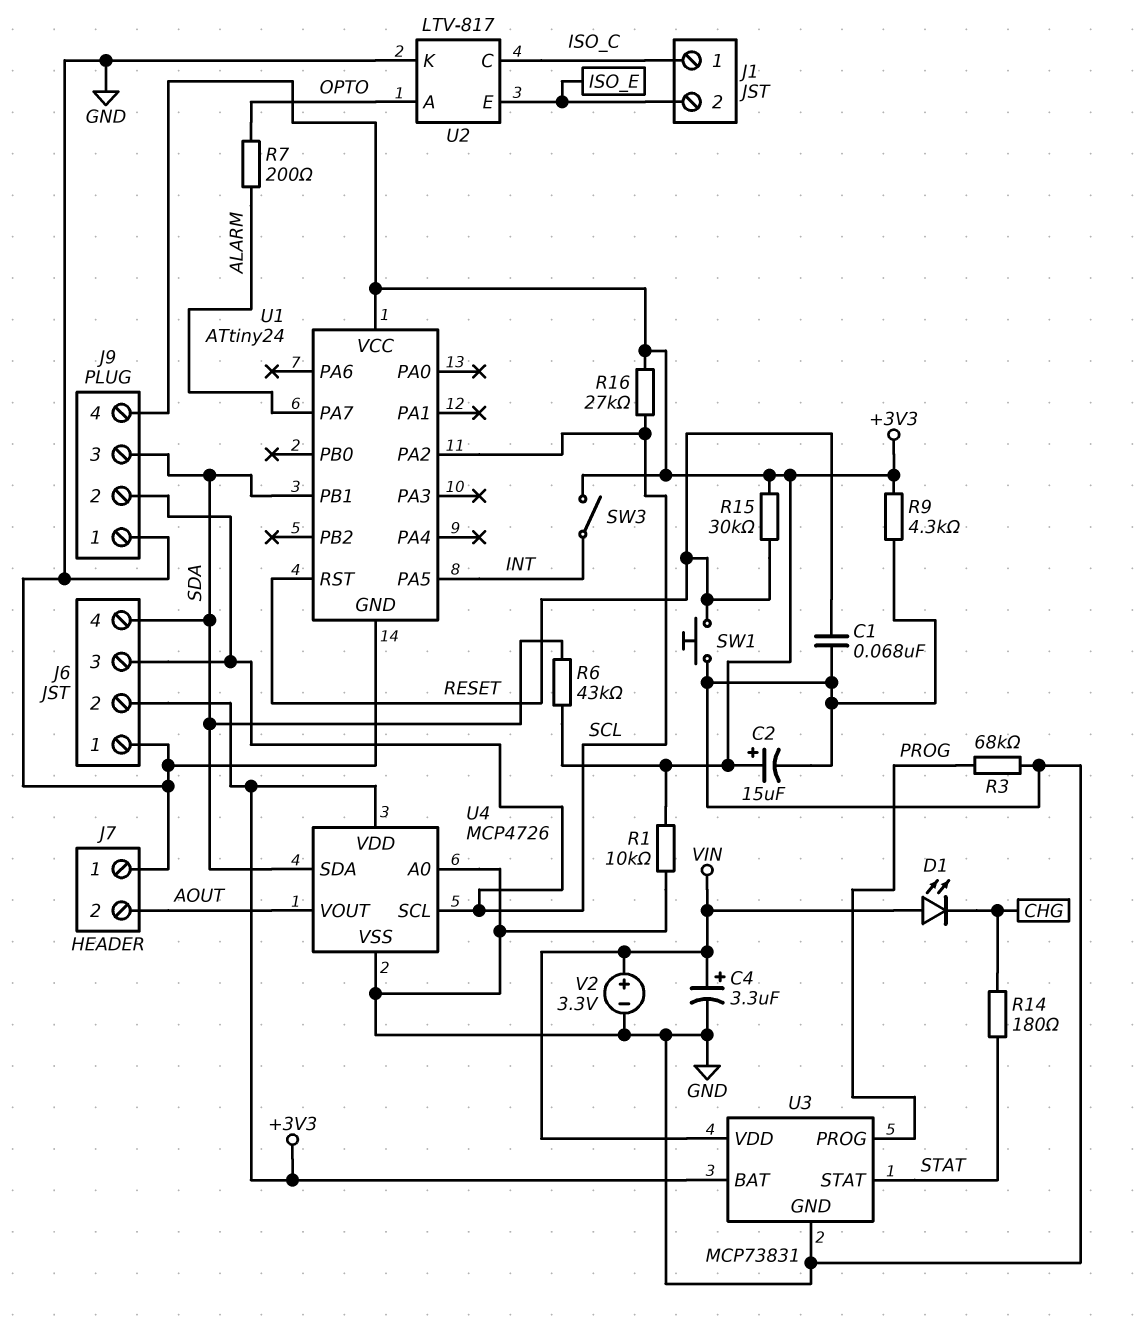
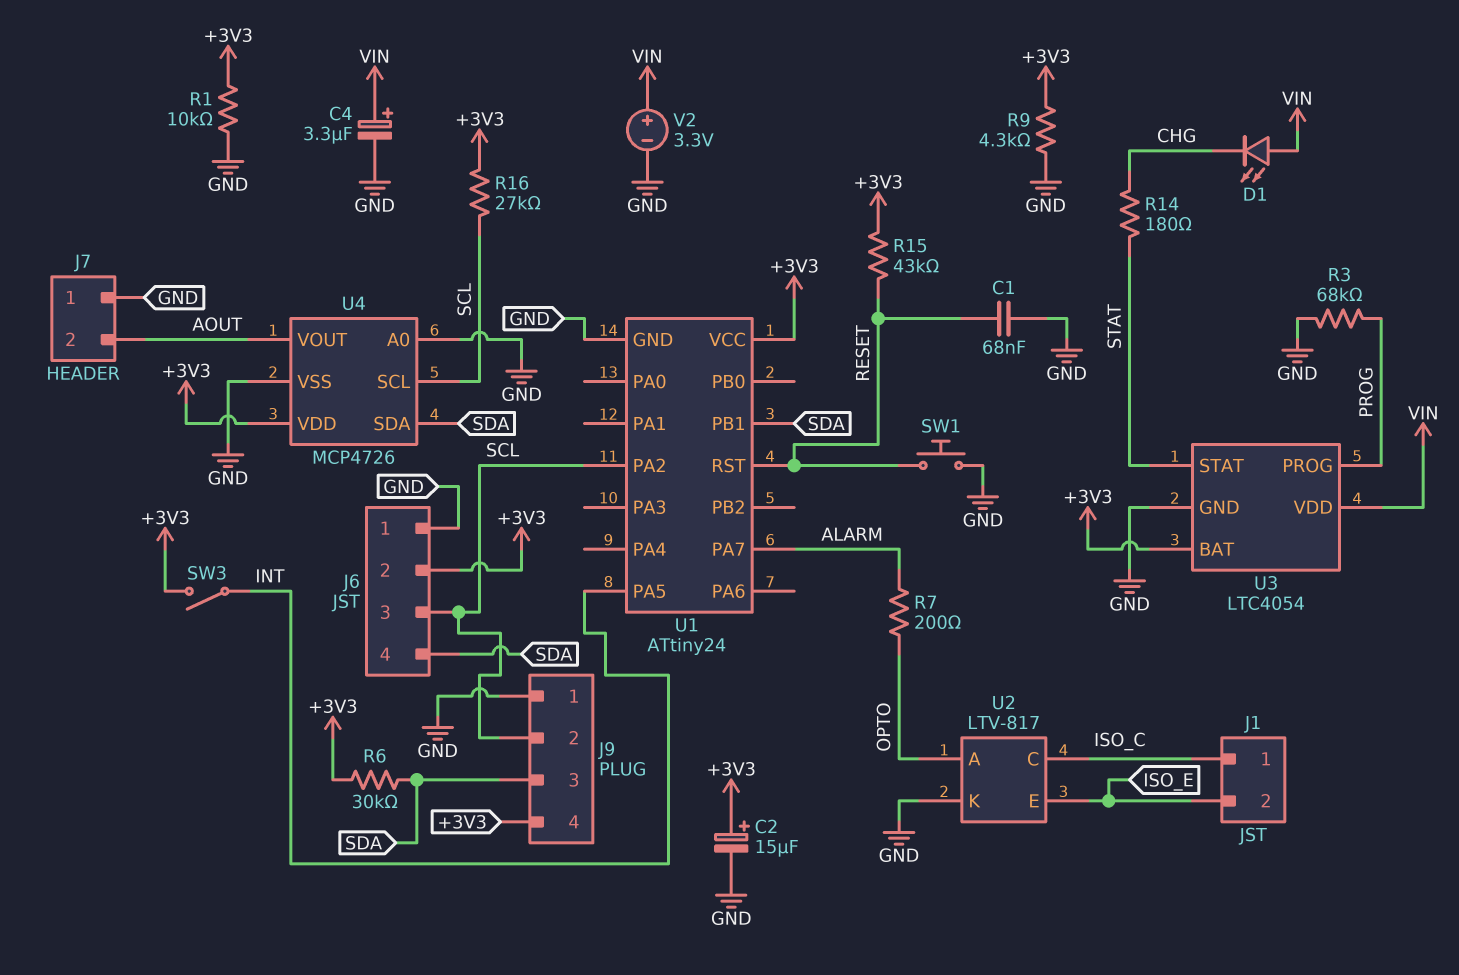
R6: 43k (+3V3, SDA) -> 30k (+3V3, SDA)
R15: 30k (+3V3, RESET) -> 43k (+3V3, RESET)
U3: MCP73831 -> LTC4054

